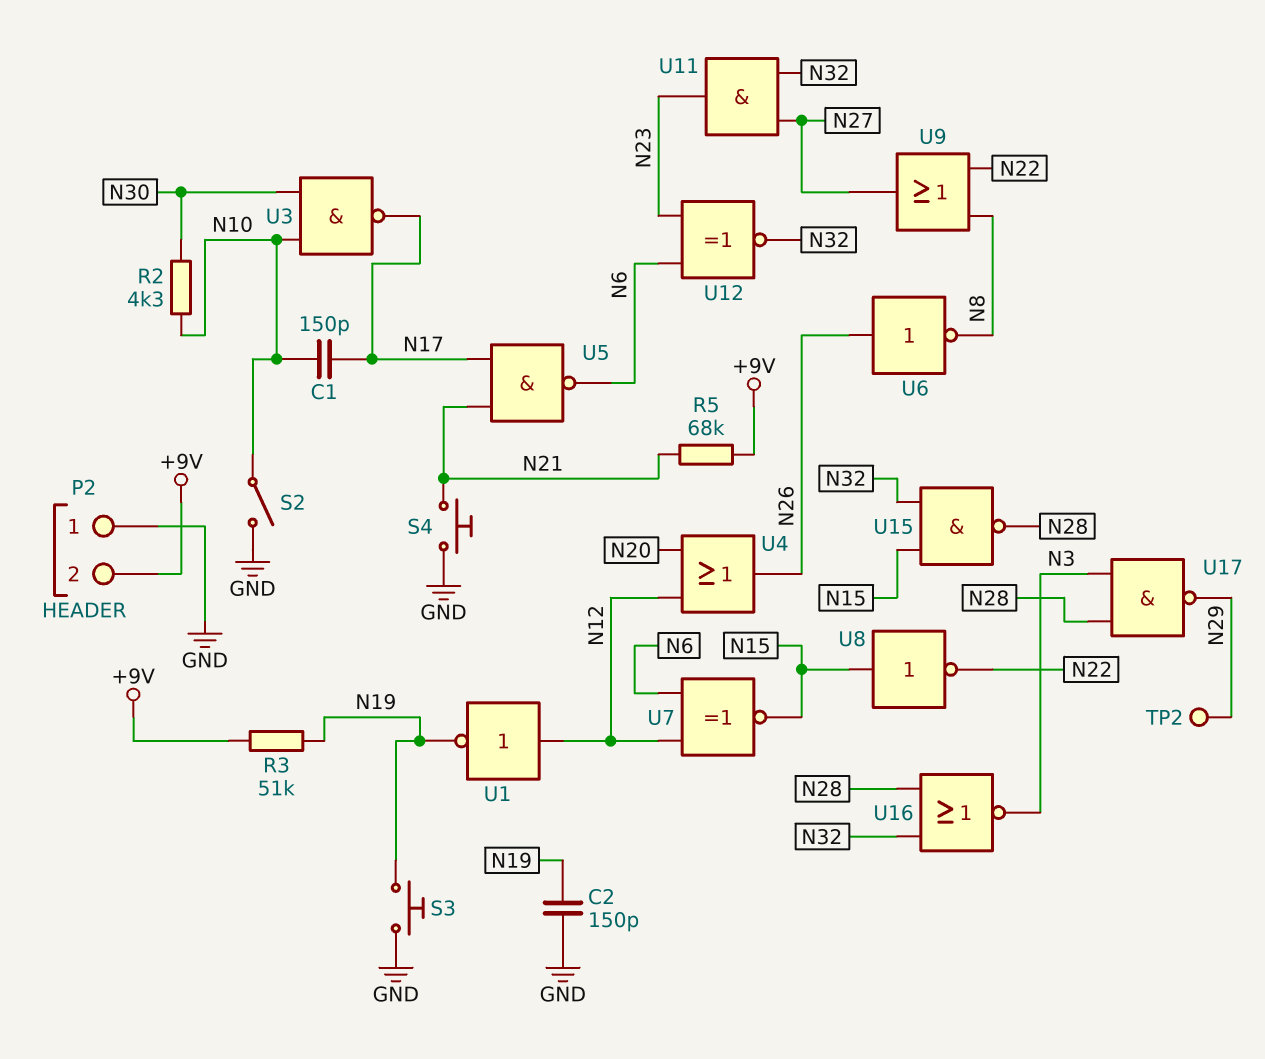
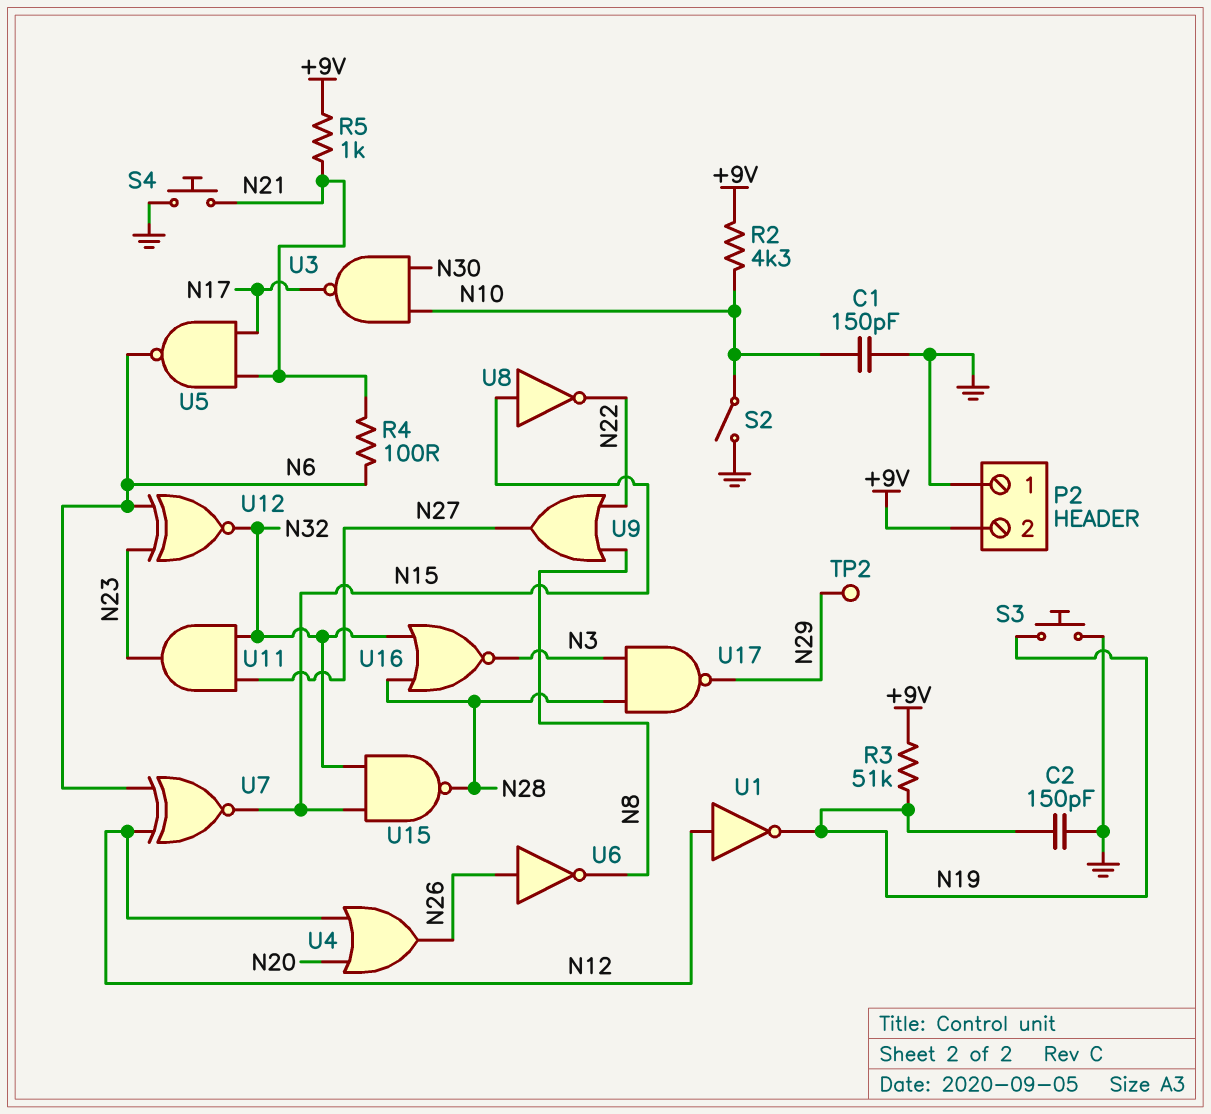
C1: 150pF (N10, N17) -> 150pF (GND, N10)
R2: 4.3k (N10, N30) -> 4.3k (+9V, N10)
R4: none -> 100 (N6, N21)
R5: 68k (+9V, N21) -> 1k (+9V, N21)

